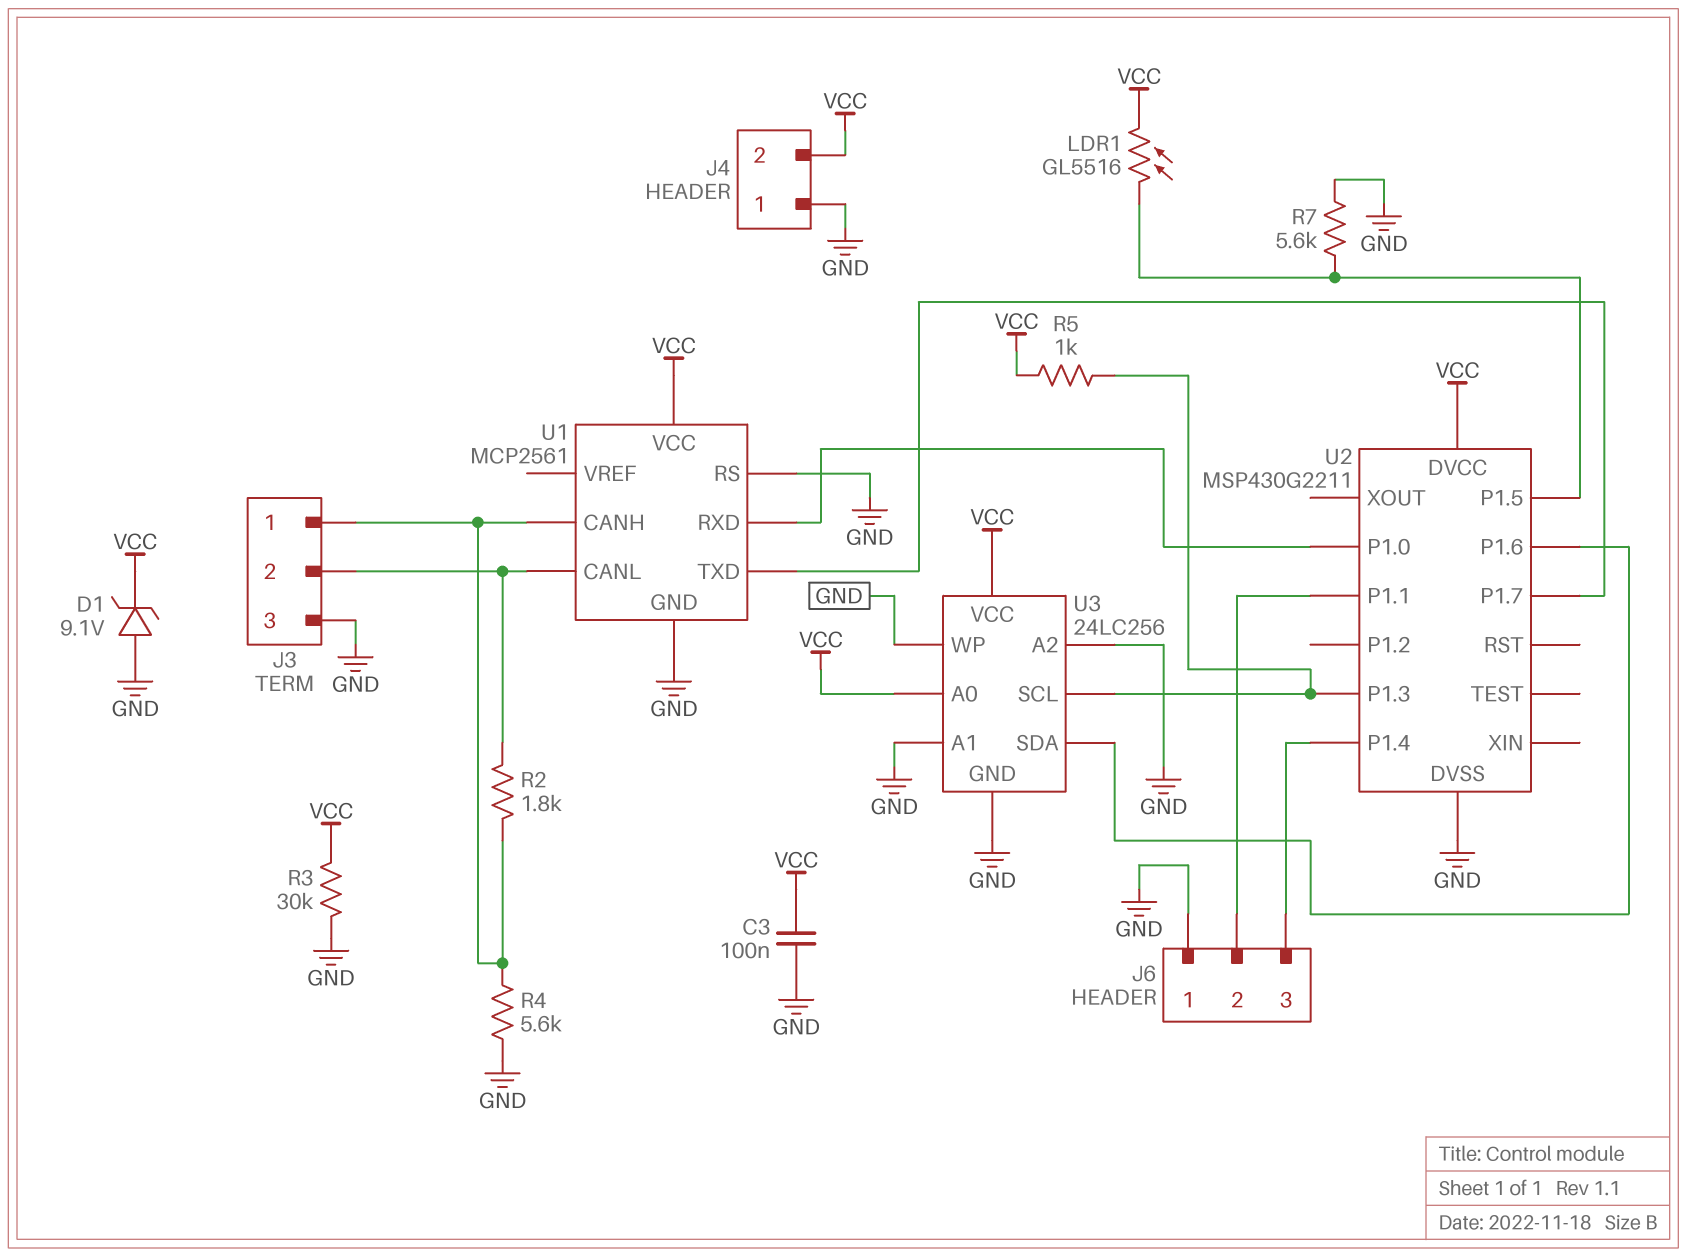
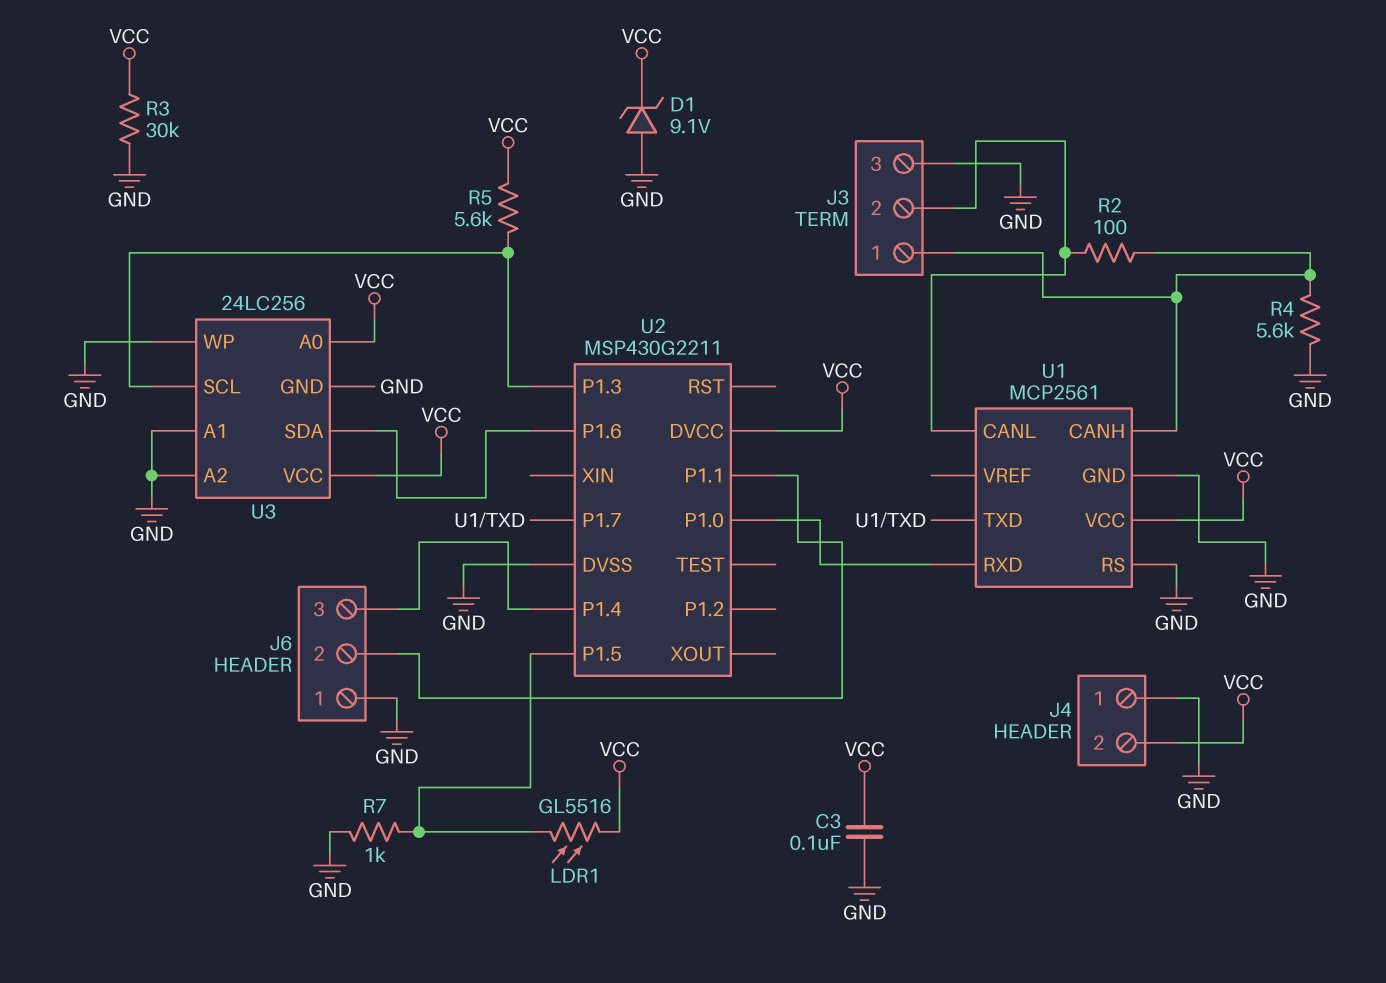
R2: 1.8k (J3/1, J3/2) -> 100 (J3/1, J3/2)
R5: 1k (U2/P1.3, VCC) -> 5.6k (U2/P1.3, VCC)
R7: 5.6k (GND, U2/P1.5) -> 1k (GND, U2/P1.5)

